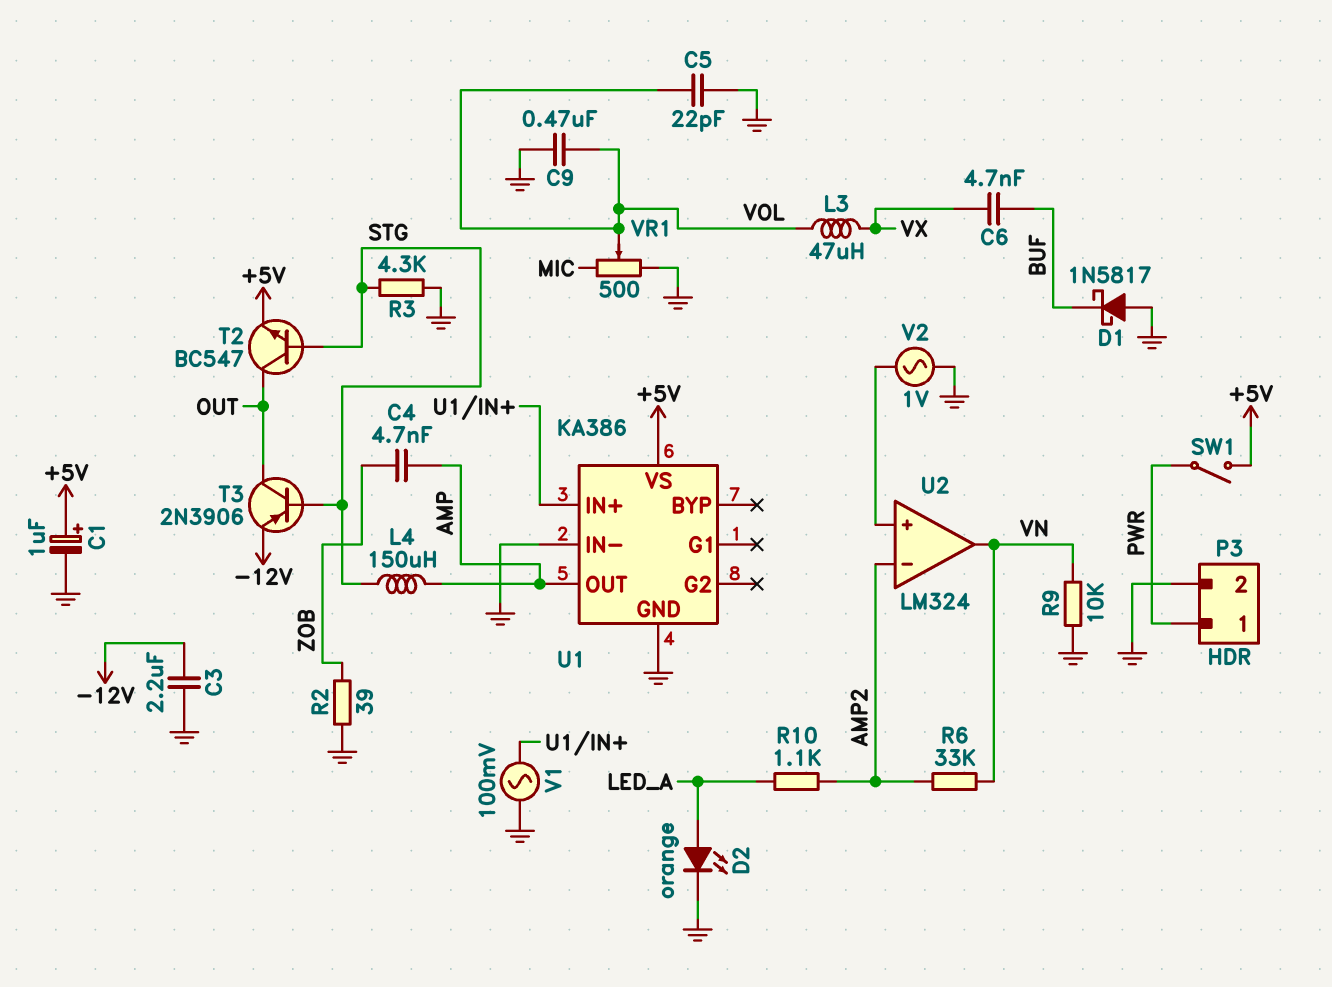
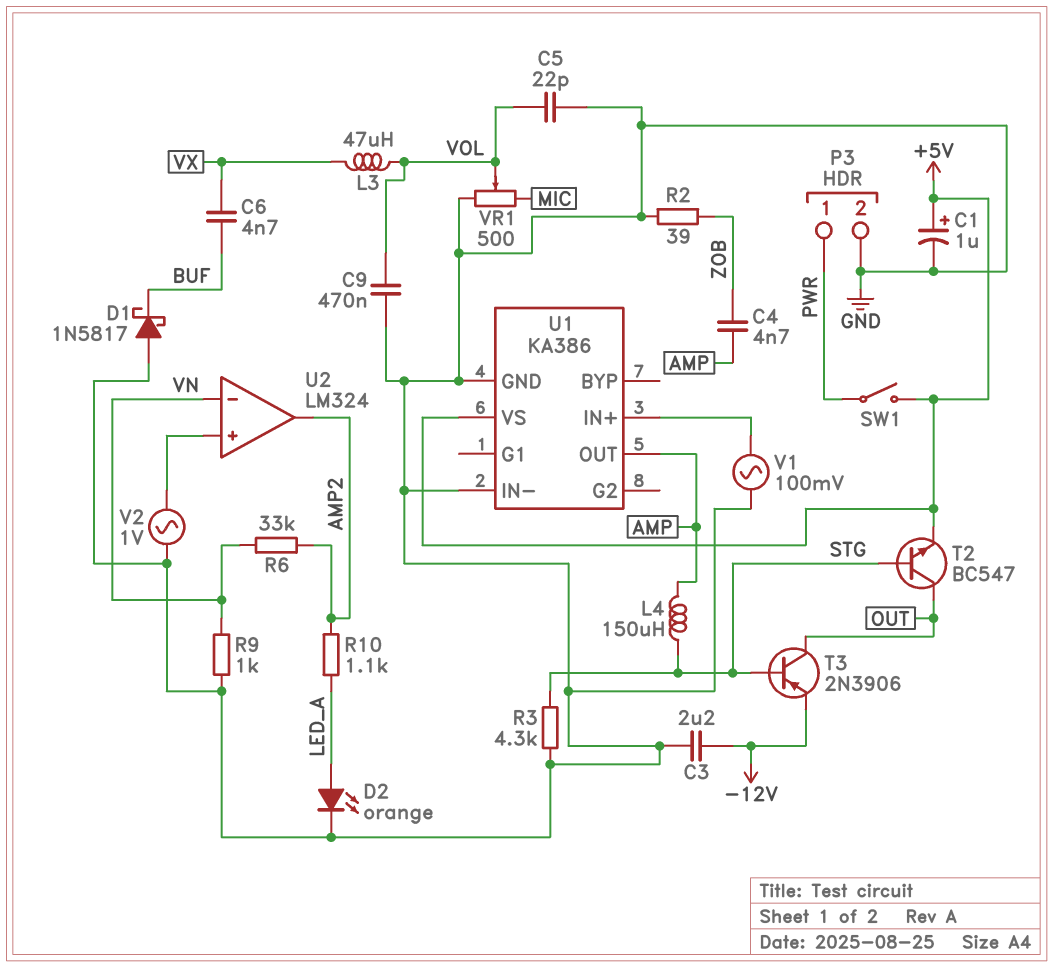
R9: 10k (GND, VN) -> 1k (GND, VN)
U2 pin in-: AMP2 -> VN
U2 pin out: VN -> AMP2

